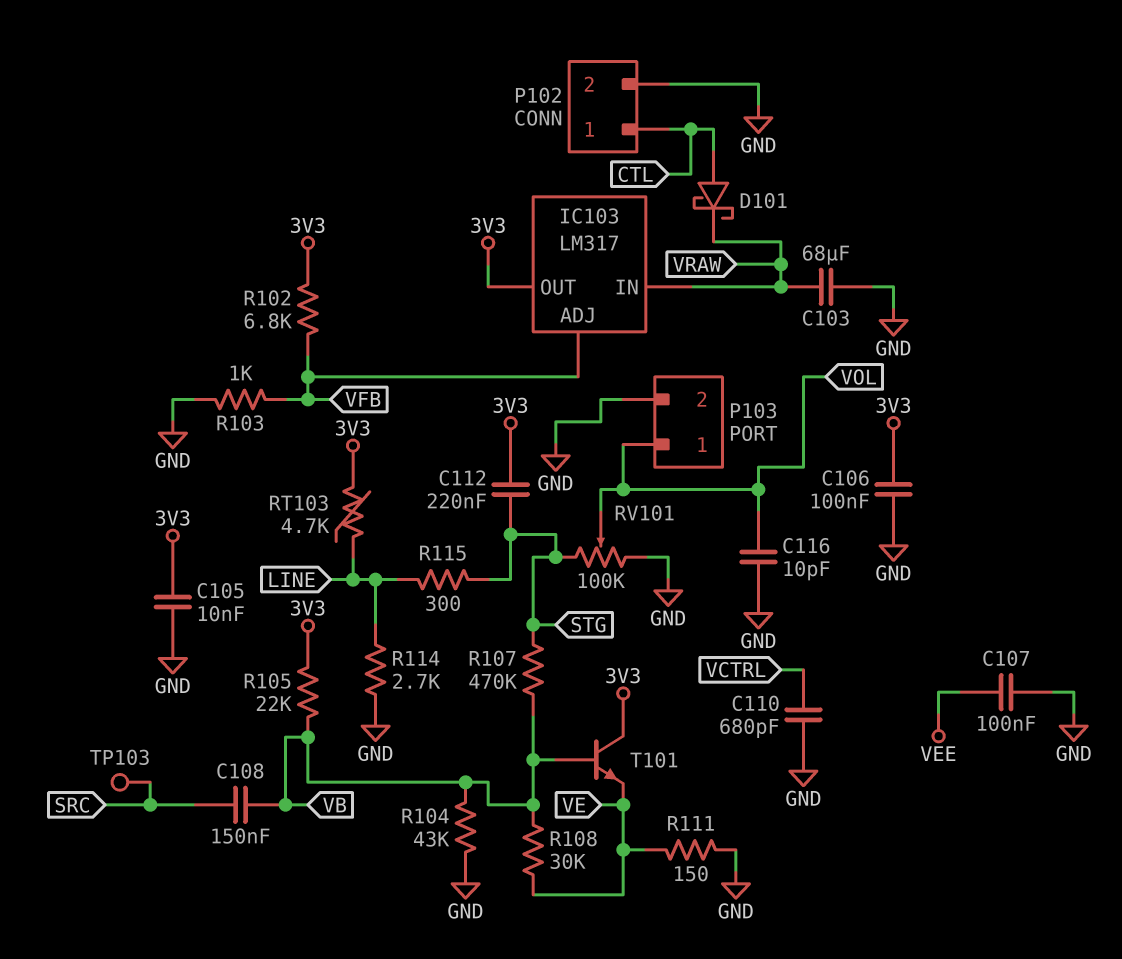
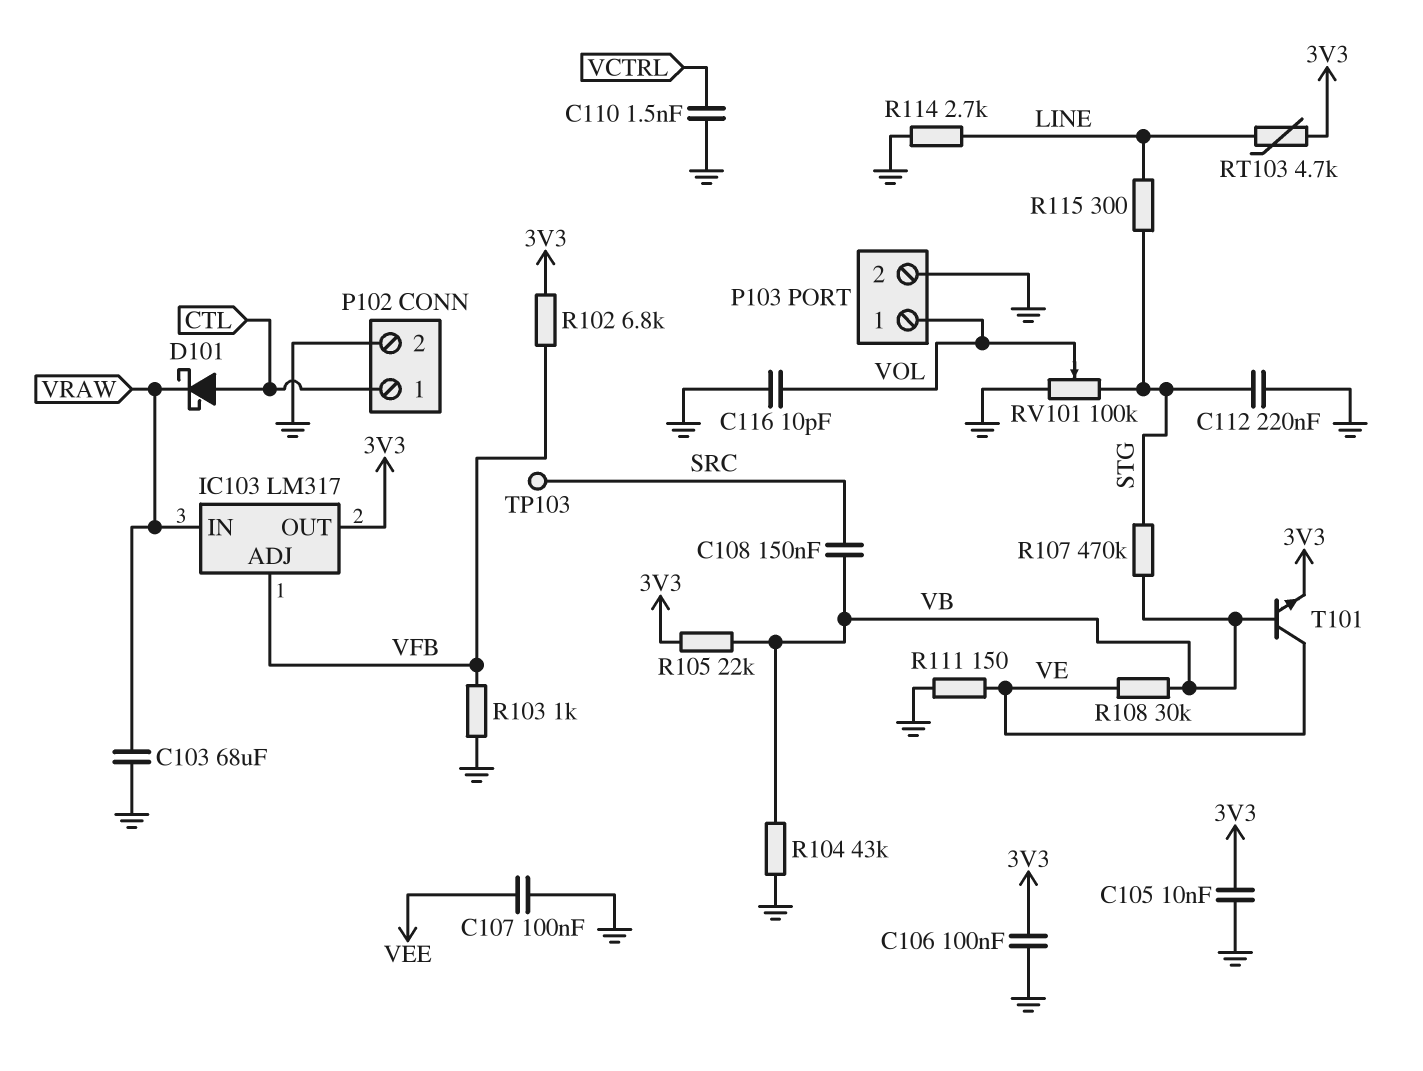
C110: 680pF (GND, VCTRL) -> 1.5nF (GND, VCTRL)
C112: 220nF (3V3, STG) -> 220nF (GND, STG)
T101: NPN (B VB, C 3V3, E VE) -> NPN (B VB, C VE, E 3V3)

